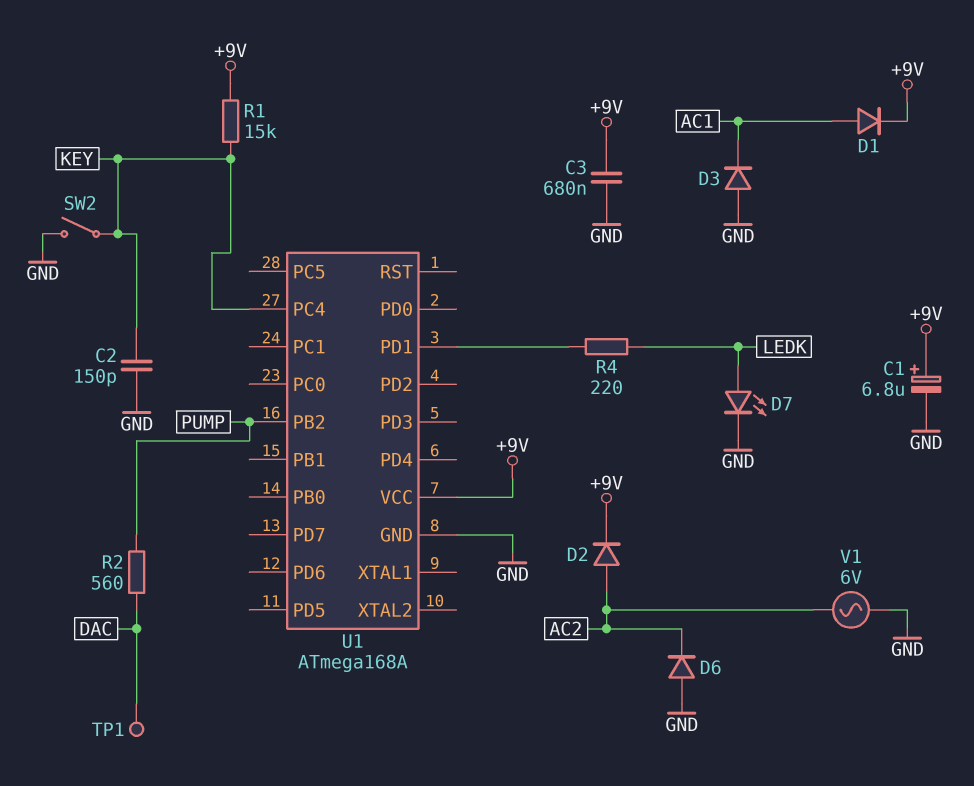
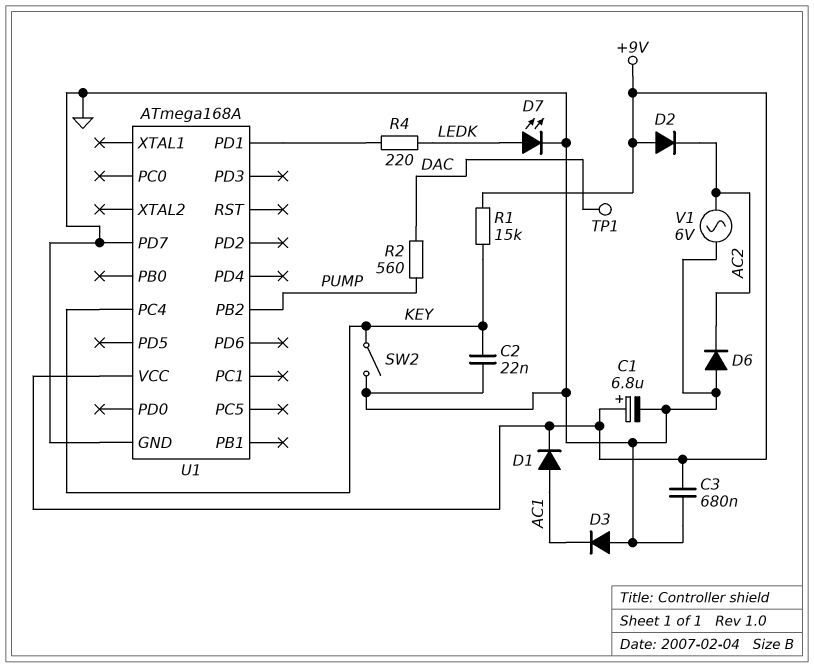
C2: 150pF (GND, KEY) -> 22nF (GND, KEY)
D2: diode (A AC2, K +9V) -> diode (A +9V, K AC2)
U1 pin PD7: none -> GND

